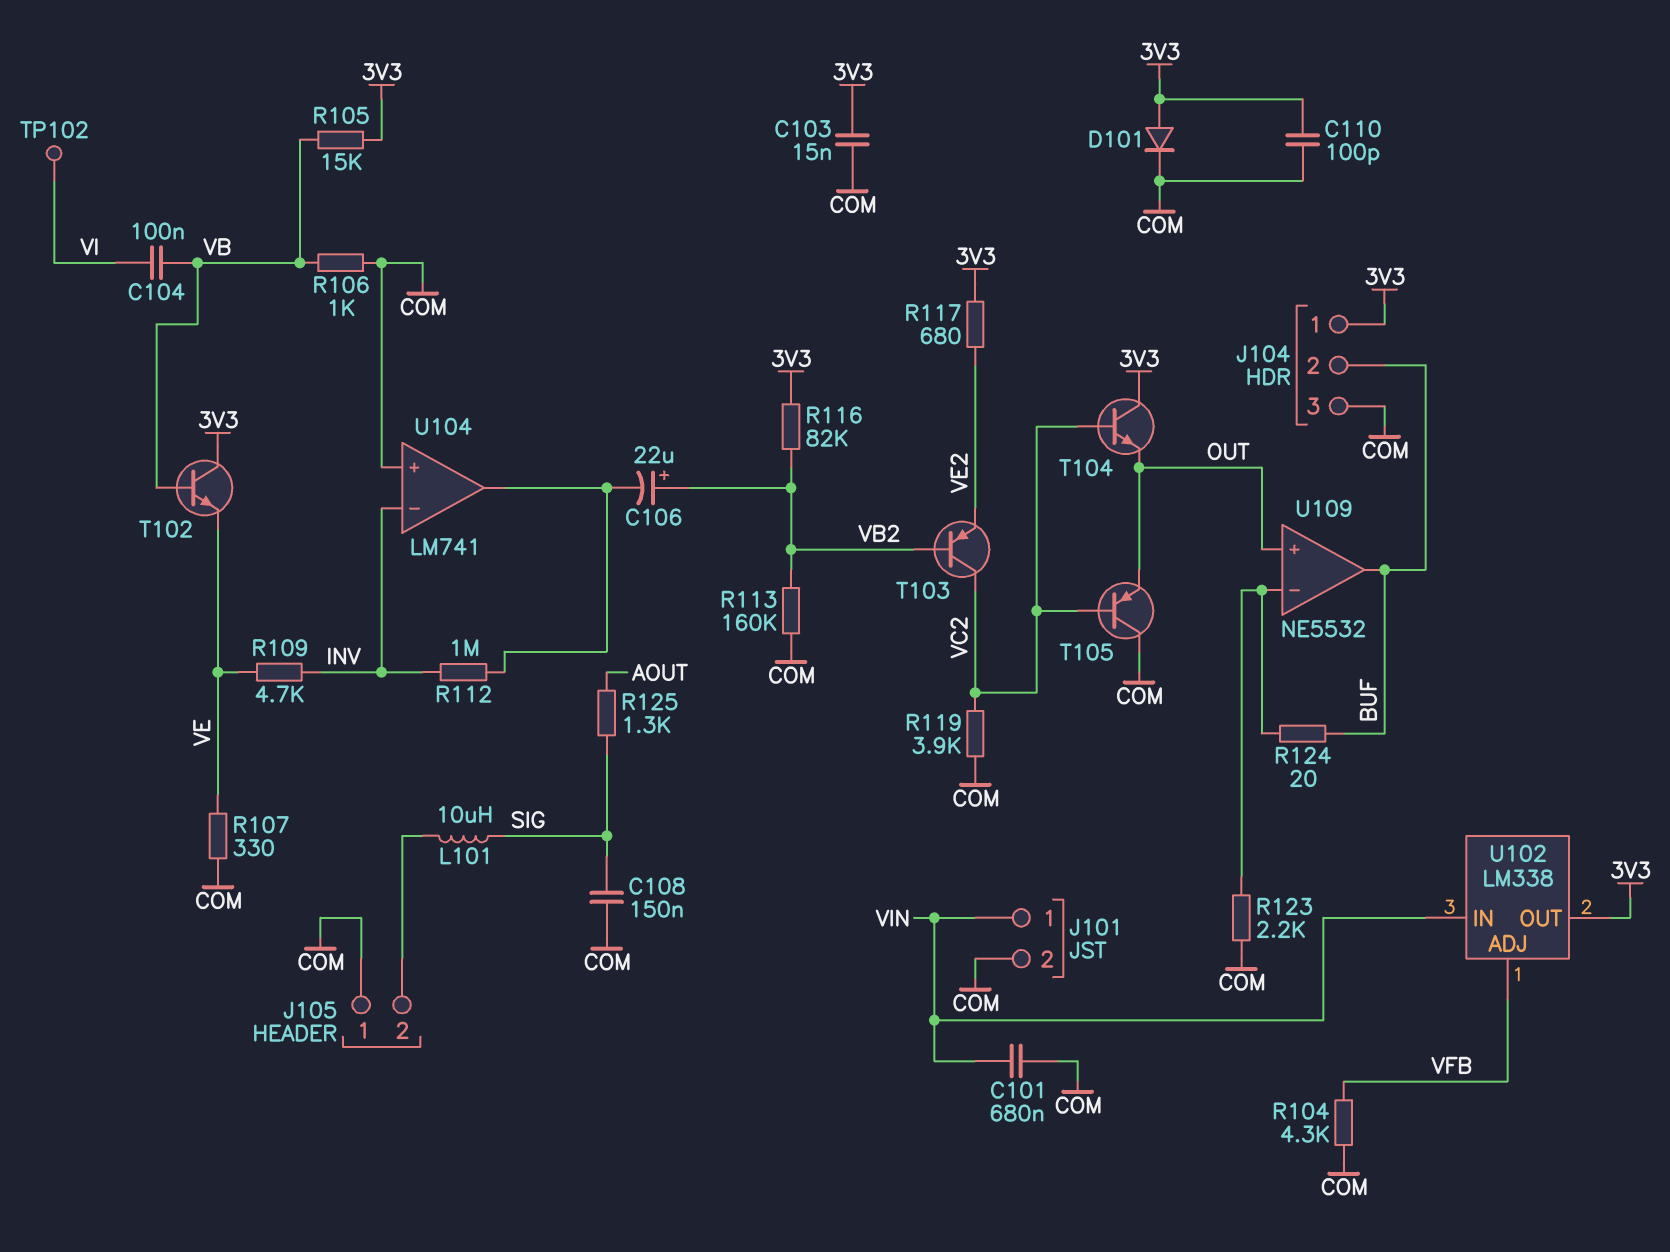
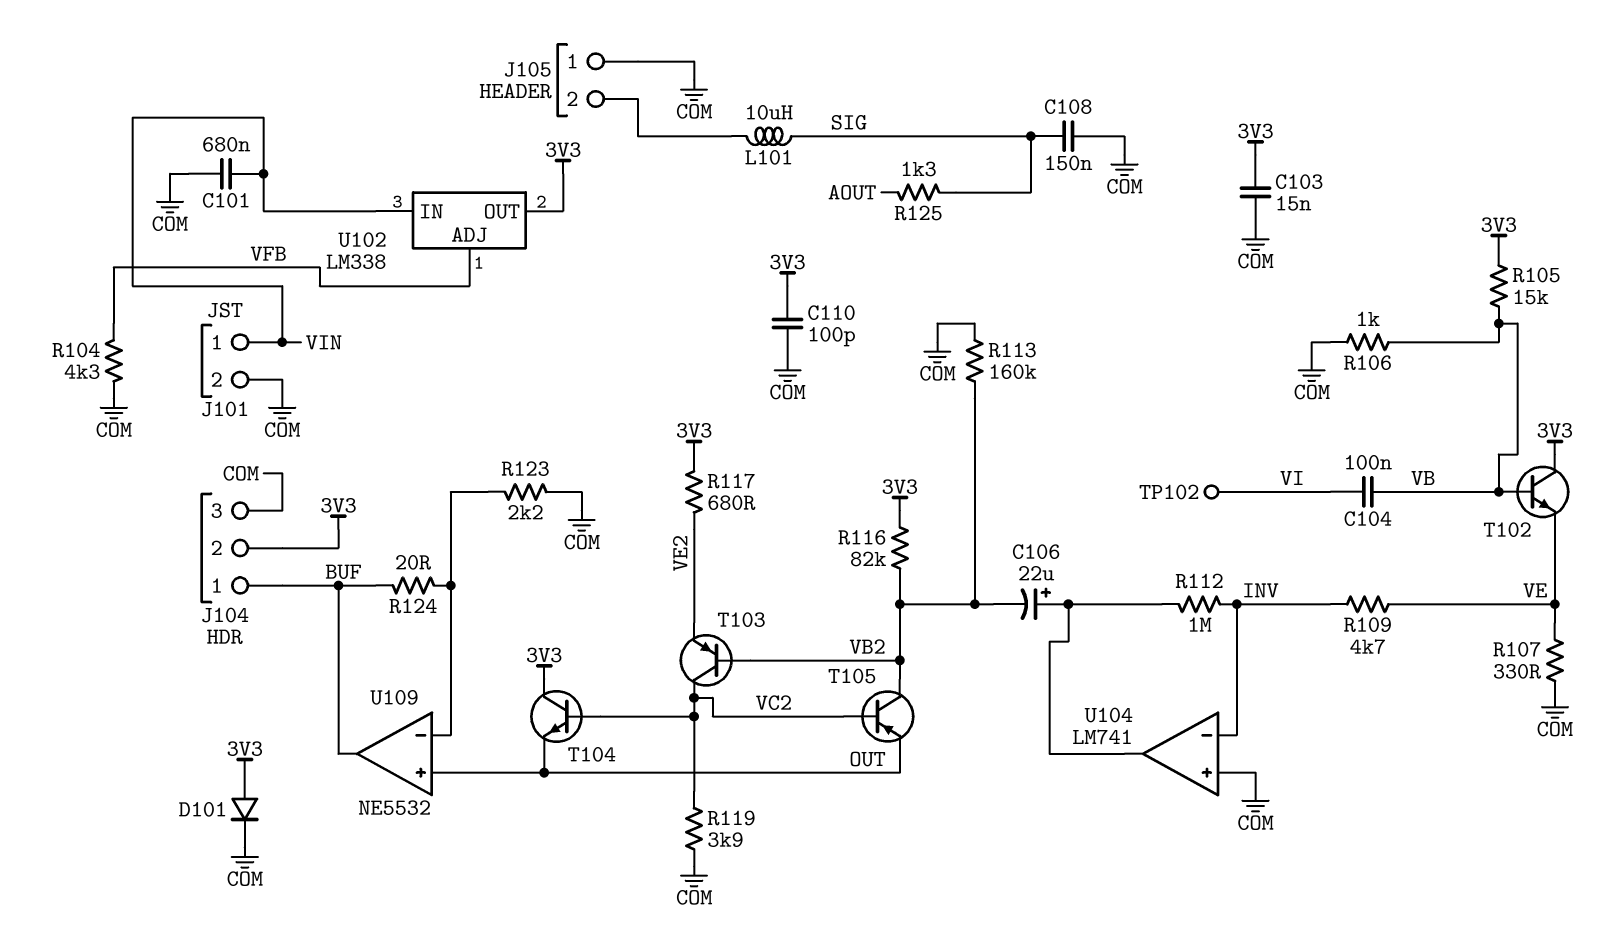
C106: 22uF (plus VB2, minus U104/out) -> 22uF (plus U104/out, minus VB2)
J104 pin 1: 3V3 -> BUF
J104 pin 2: BUF -> 3V3
T105: PNP (B VC2, C COM, E OUT) -> PNP (B VC2, C VB2, E OUT)

